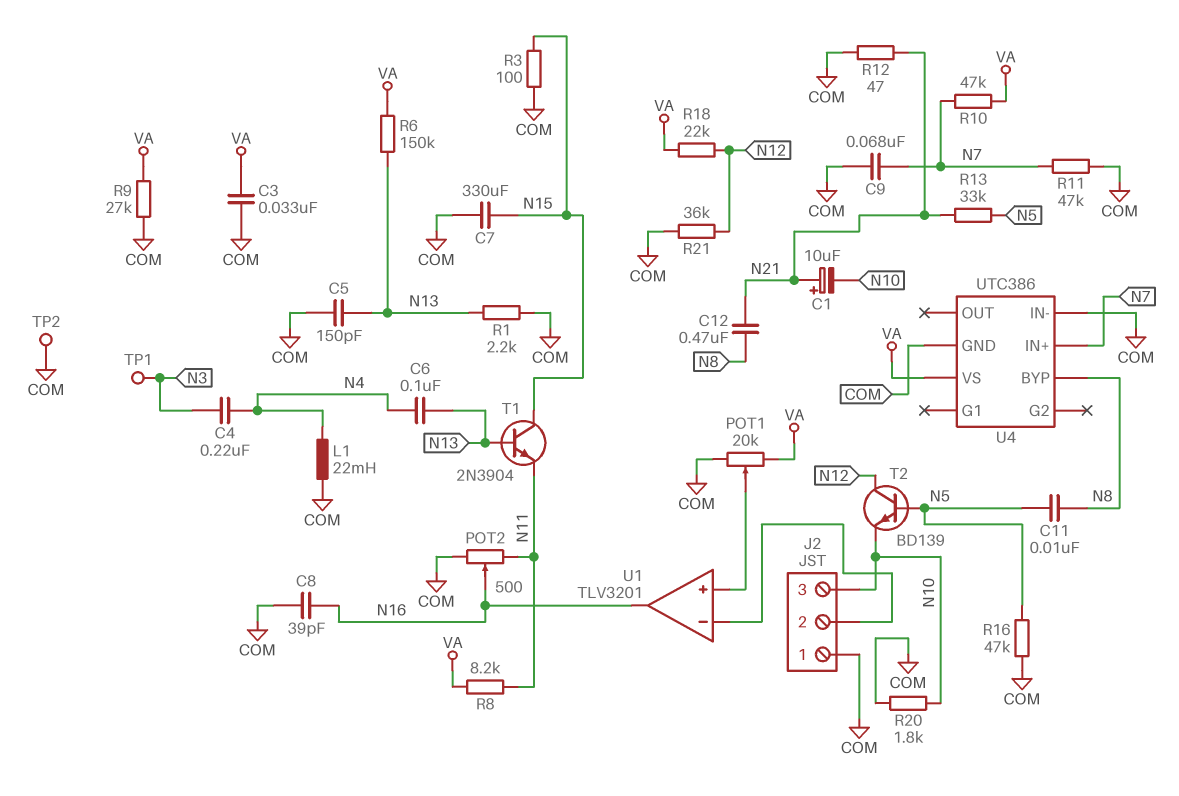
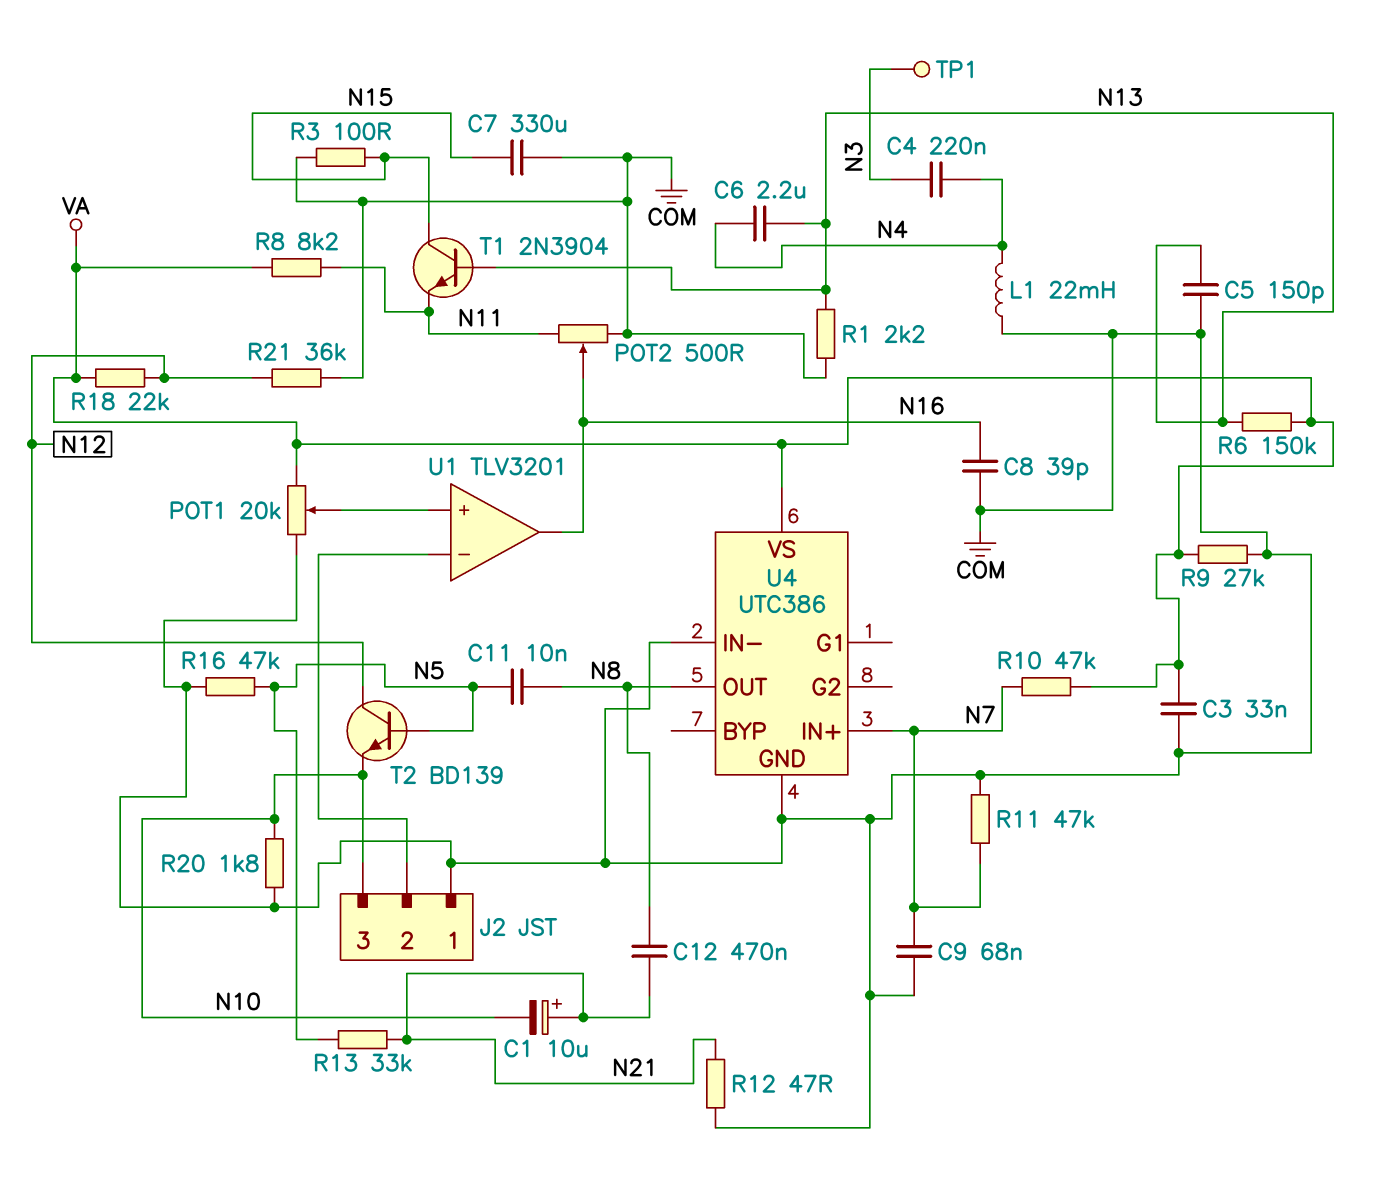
C6: 100nF (N4, N13) -> 2.2uF (N4, N13)
TP2: test point (COM) -> none
U4 pin BYP: N8 -> none
U4 pin OUT: none -> N8

